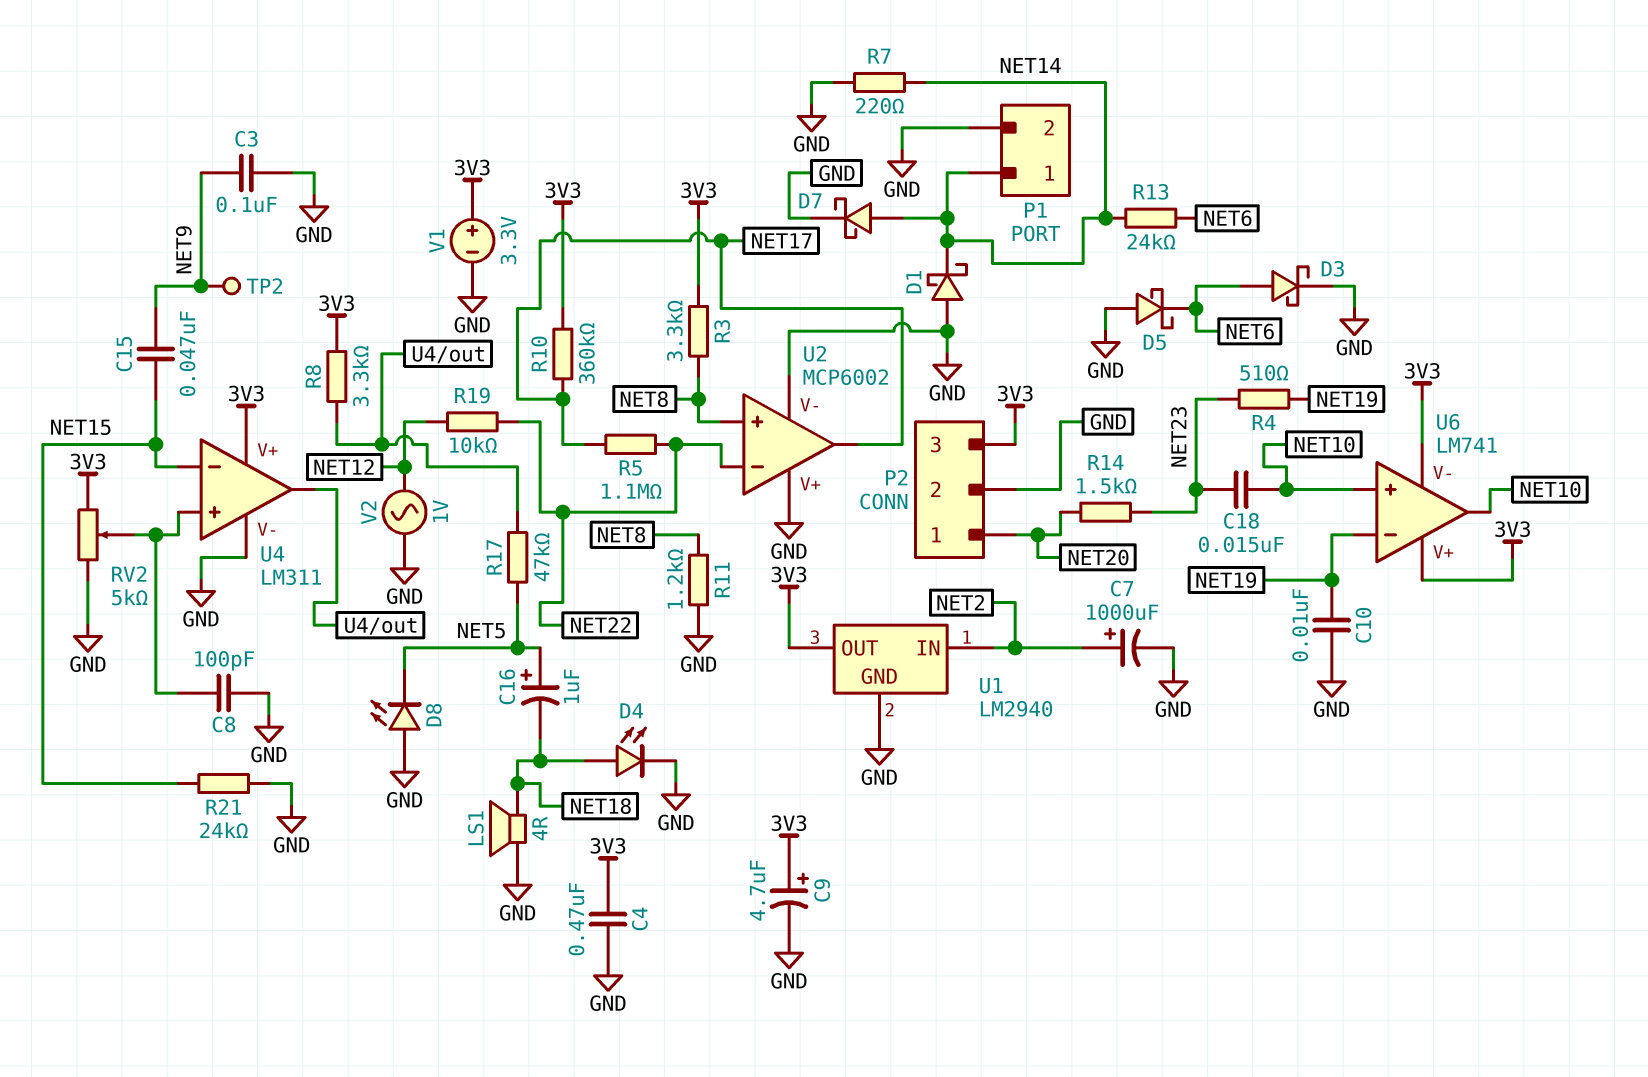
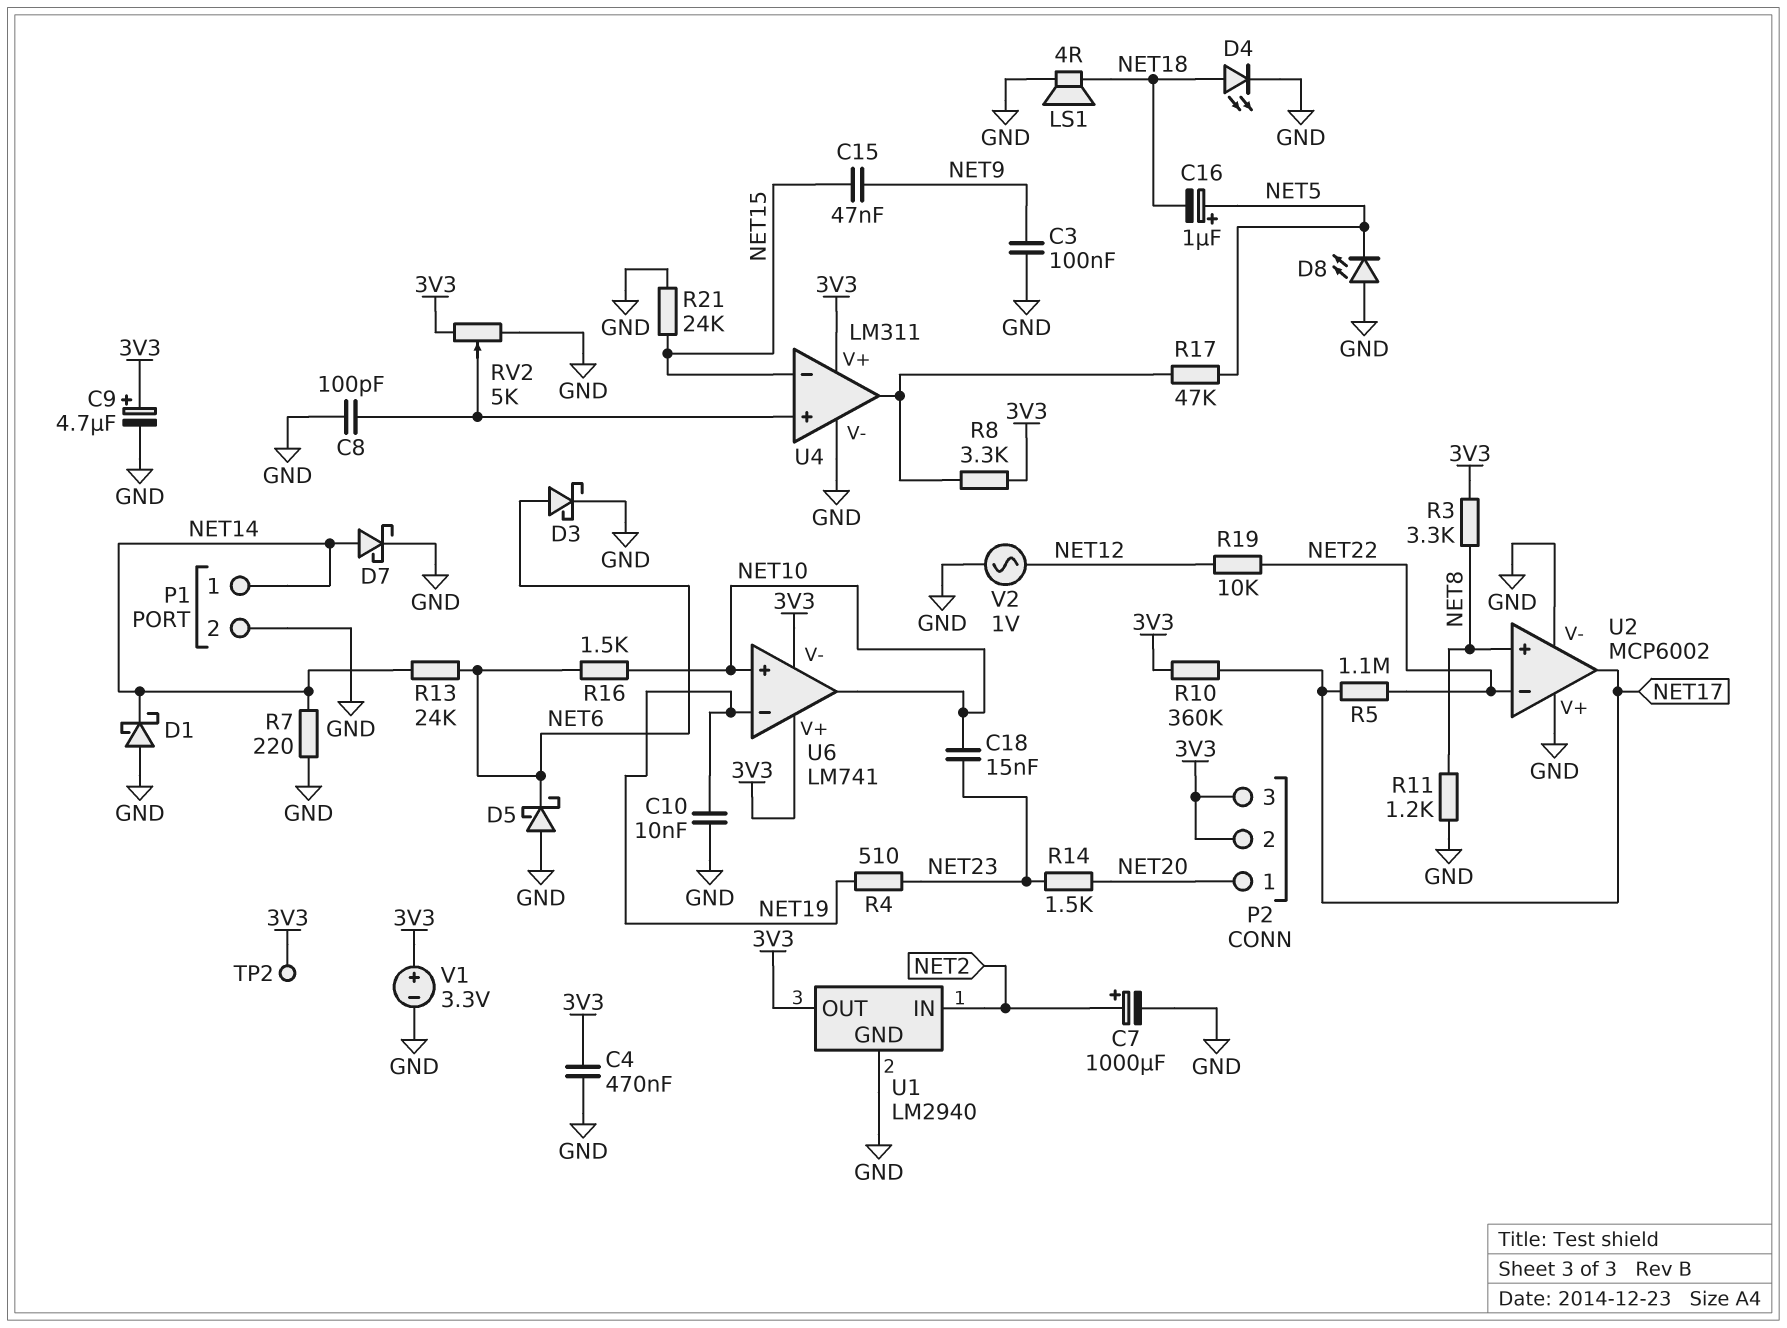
P2 pin 2: GND -> 3V3
R16: none -> 1.5k (NET6, NET10)
TP2: test point (NET9) -> test point (3V3)

